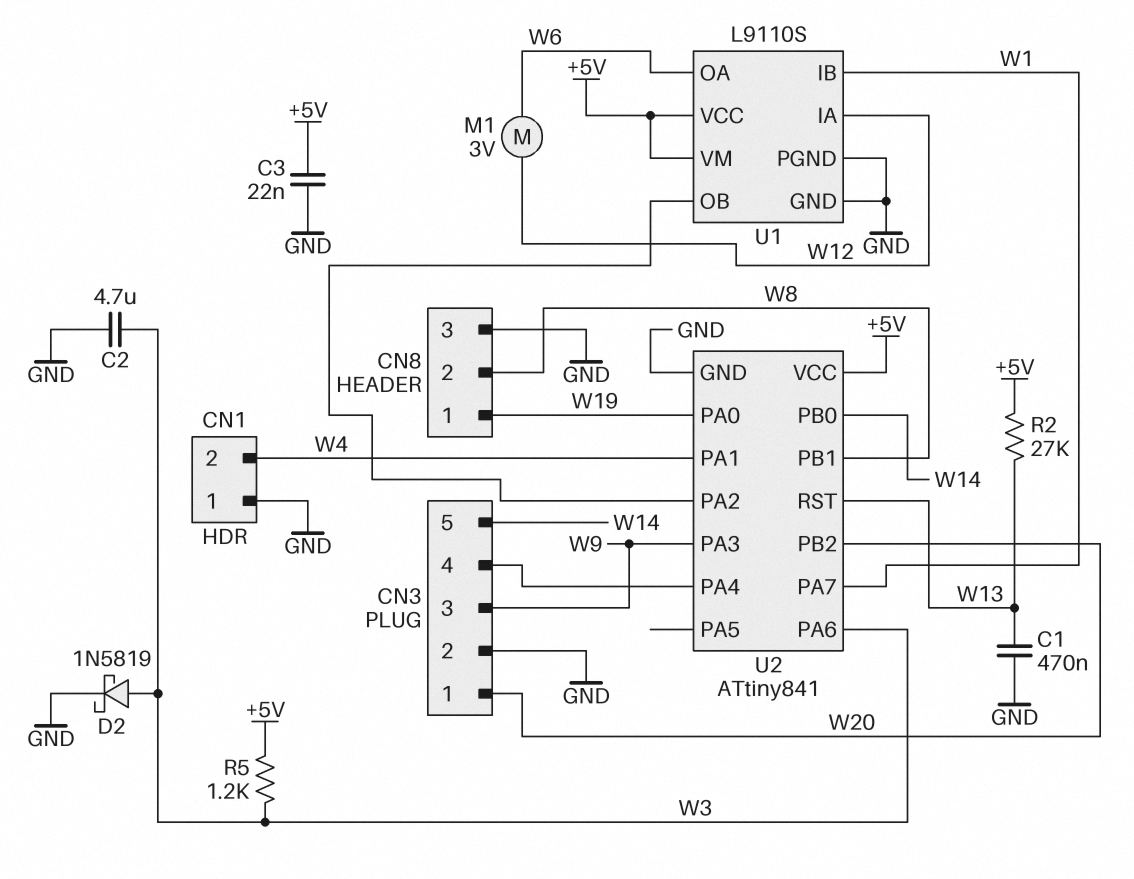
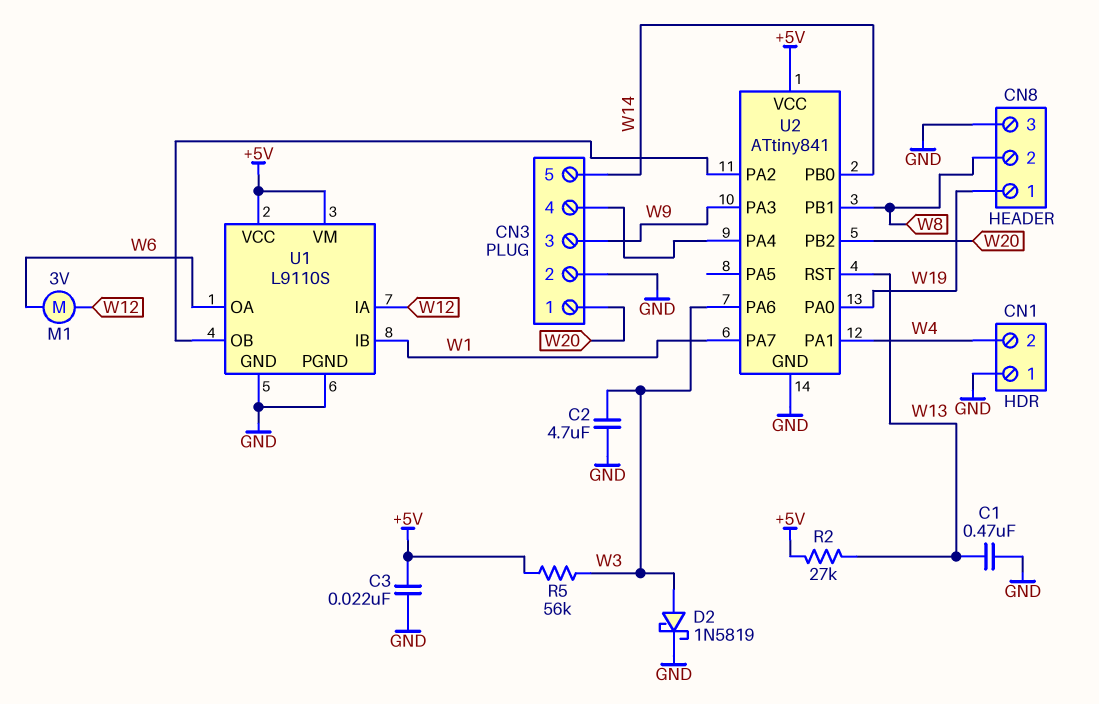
R5: 1.2k (+5V, W3) -> 56k (+5V, W3)

